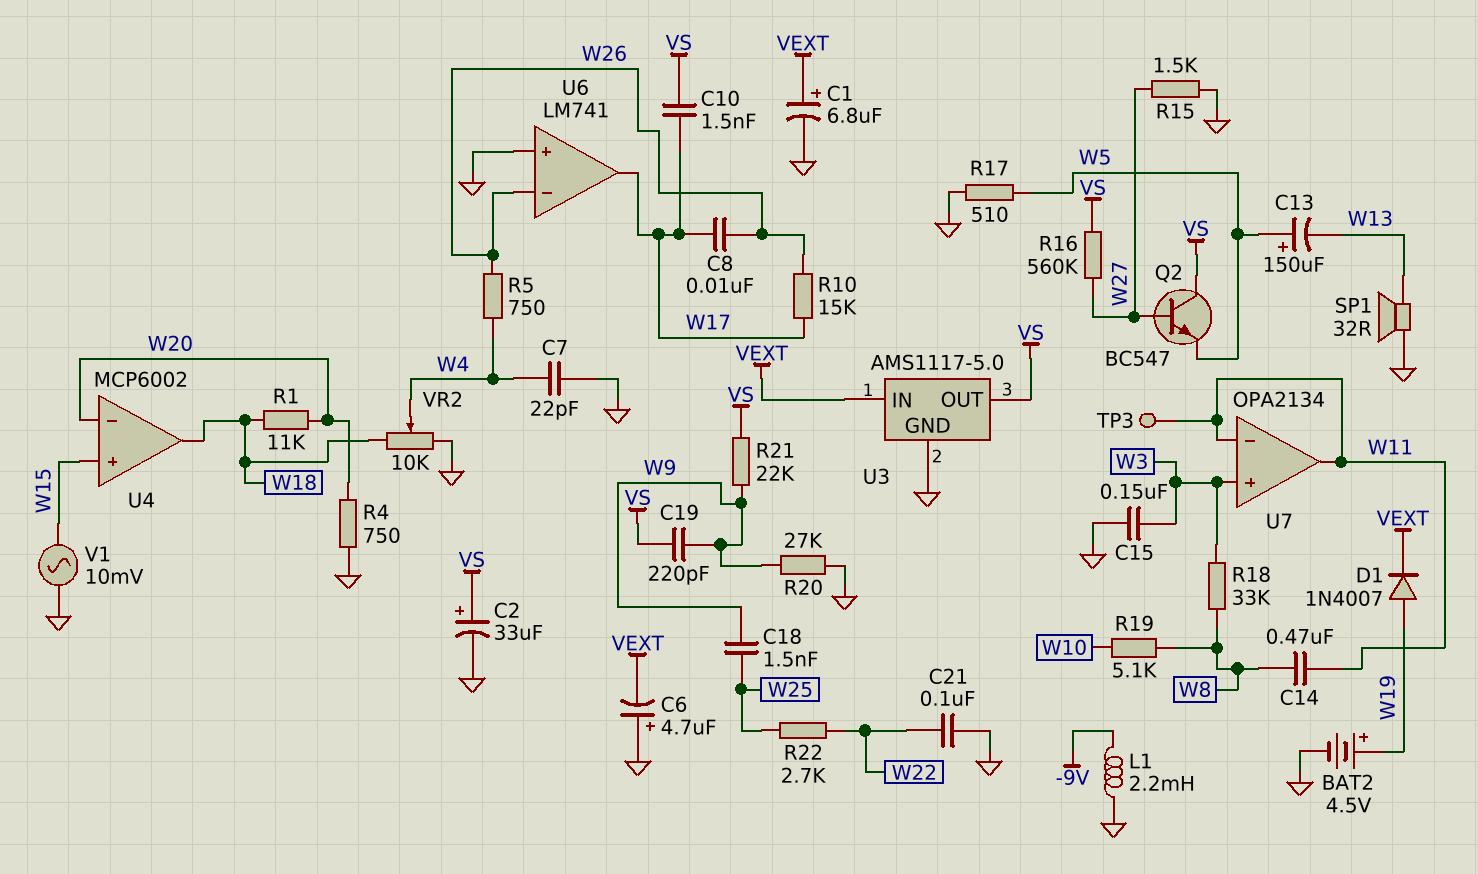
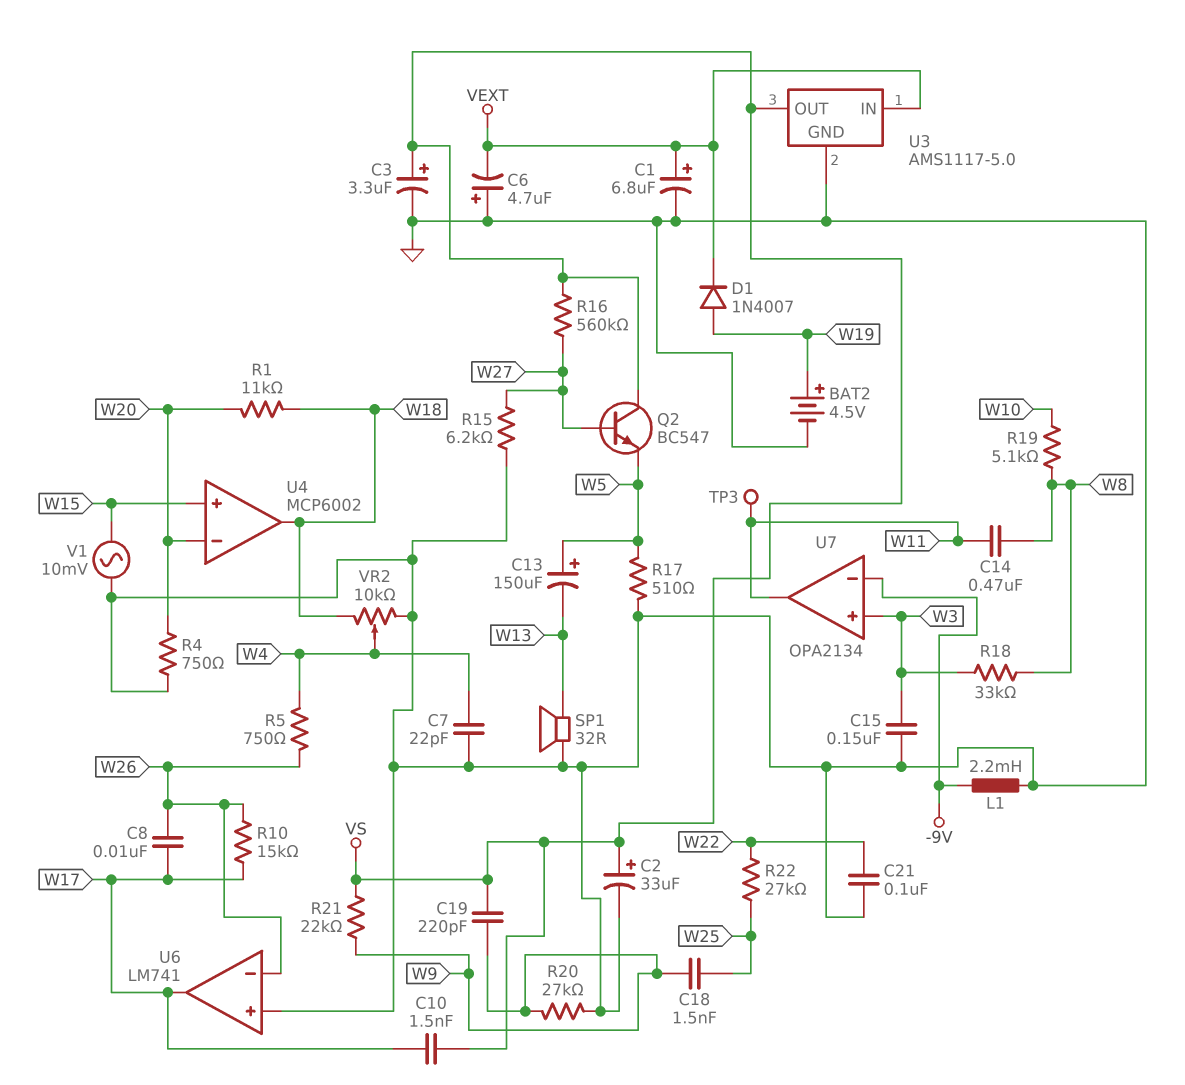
C3: none -> 3.3uF (plus VS, minus GND)
R15: 1.5k (GND, W27) -> 6.2k (GND, W27)
R22: 2.7k (W22, W25) -> 27k (W22, W25)
U7 pin in-: W11 -> -9V

